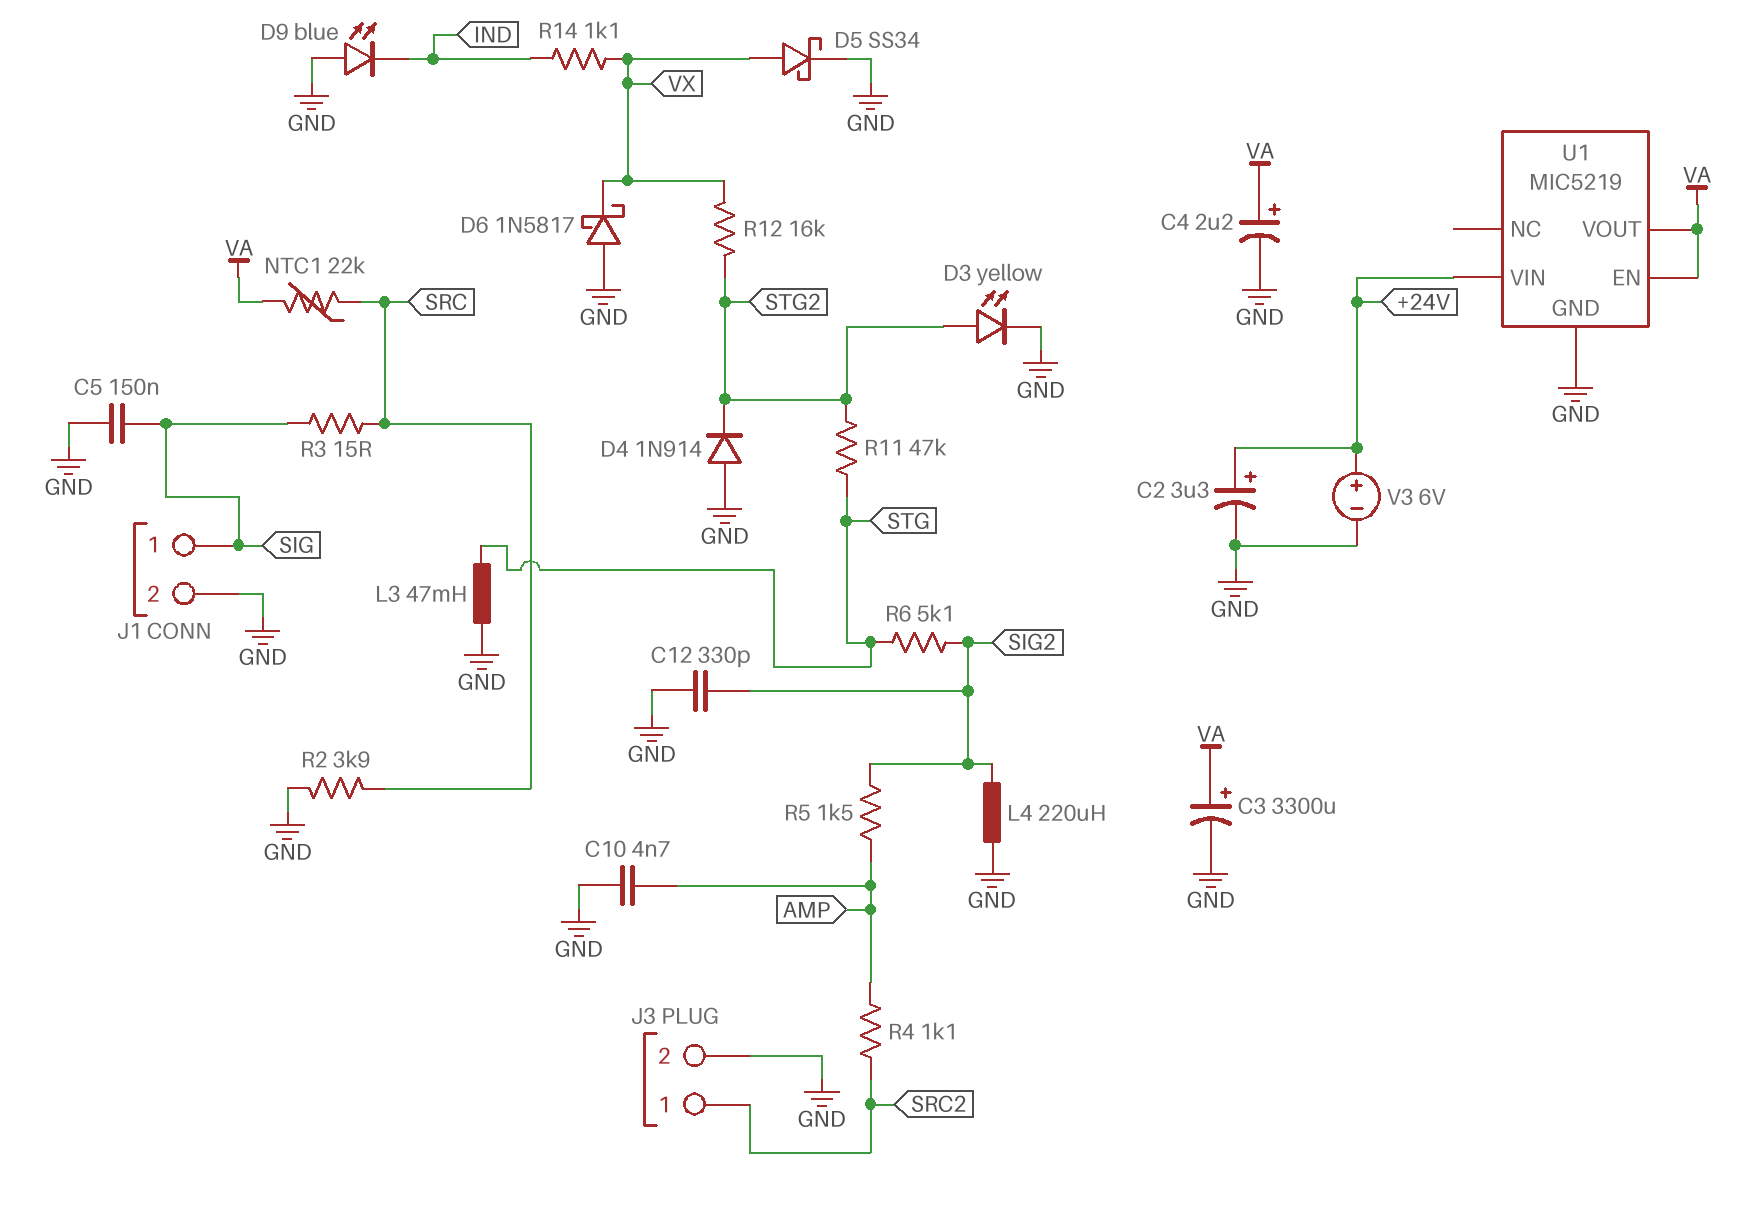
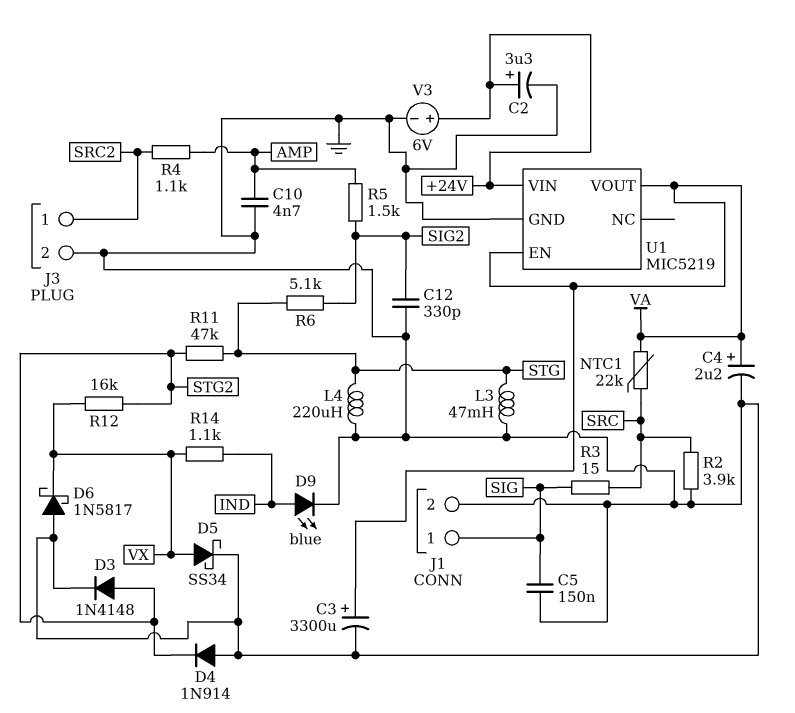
D3: LED yellow (A STG2, K GND) -> diode 1N4148 (A STG2, K GND)
D9: LED blue (A GND, K IND) -> LED blue (A IND, K GND)
L4: 220uH (GND, SIG2) -> 220uH (GND, STG)

